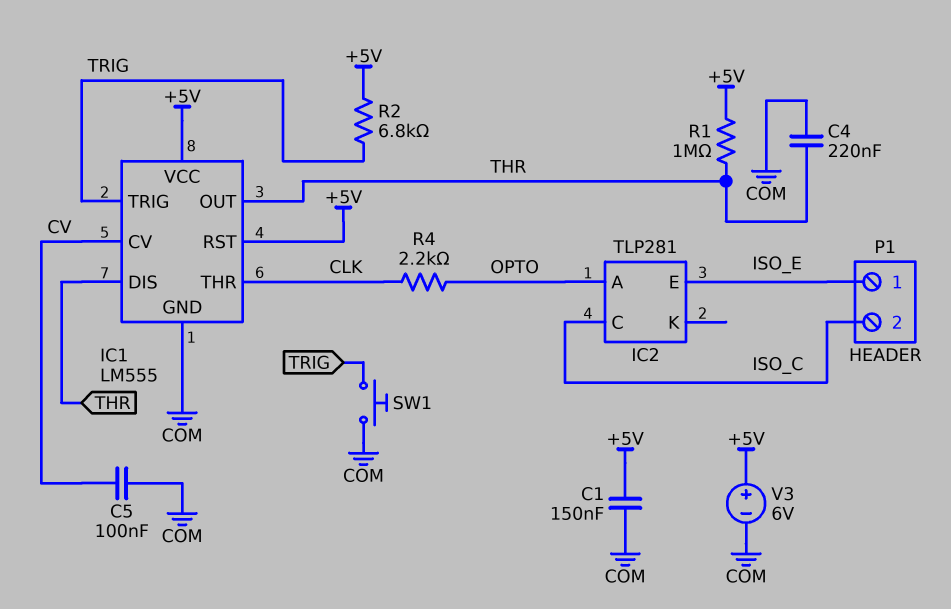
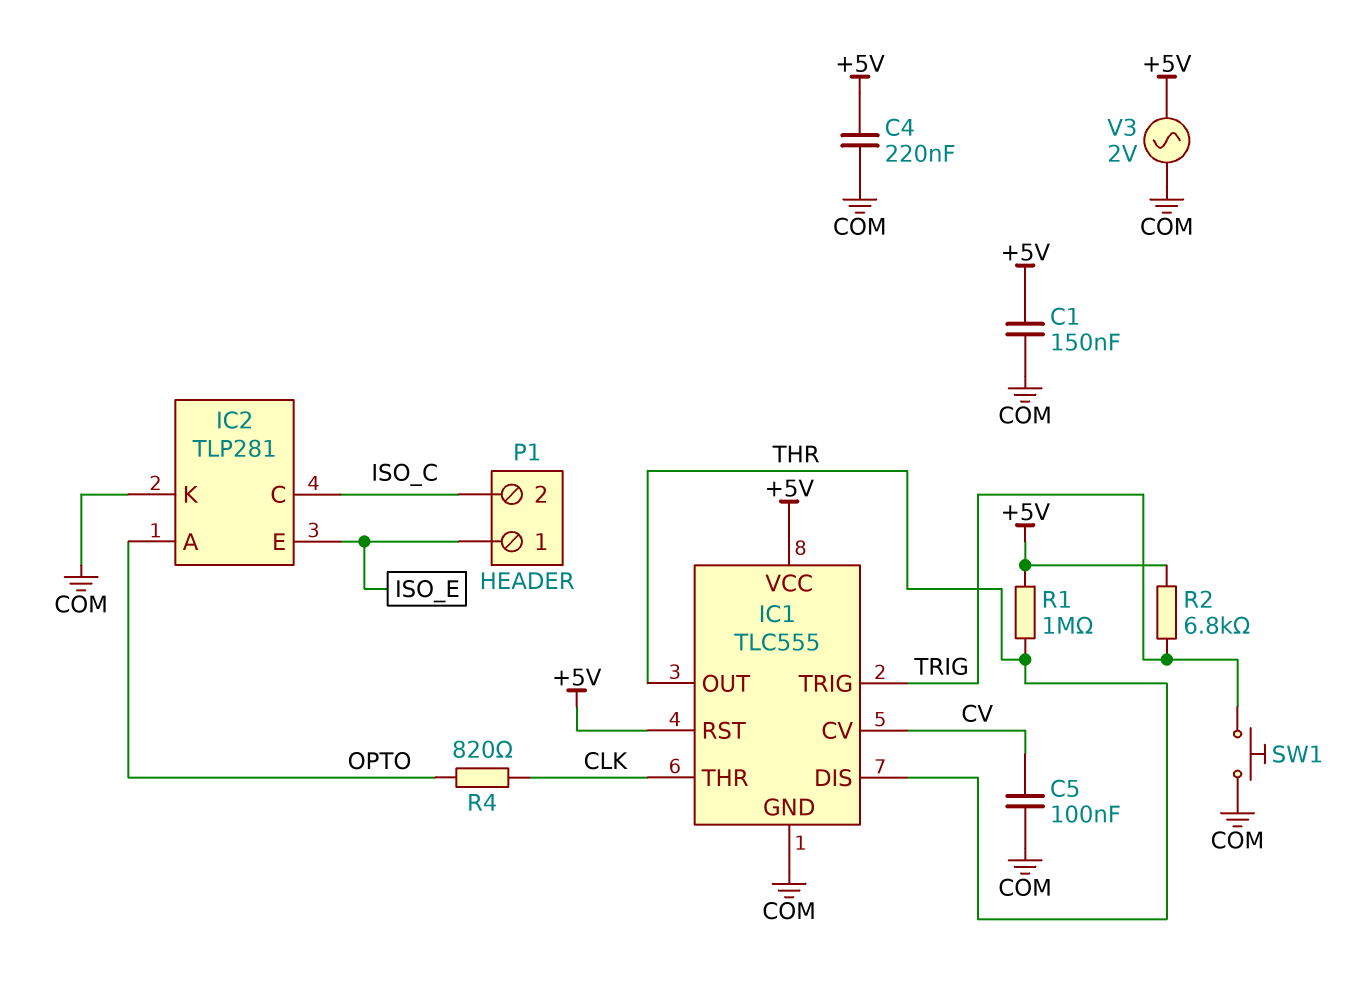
C4: 220nF (COM, THR) -> 220nF (+5V, COM)
IC1: LM555 -> TLC555
IC2 pin K: none -> COM
R4: 2.2k (CLK, OPTO) -> 820 (CLK, OPTO)
V3: 6V (plus +5V, minus COM) -> AC 2V (+5V, COM)

